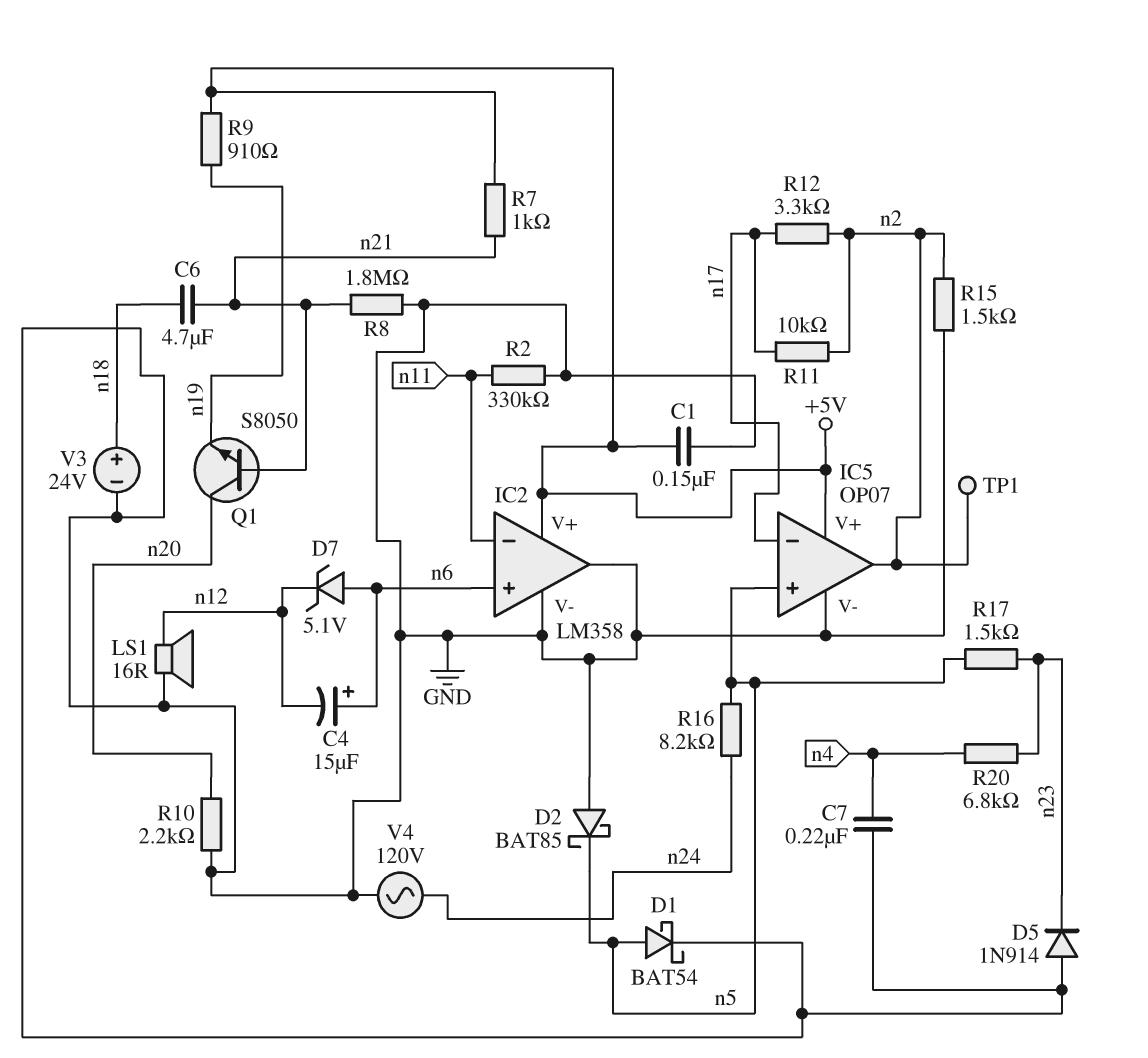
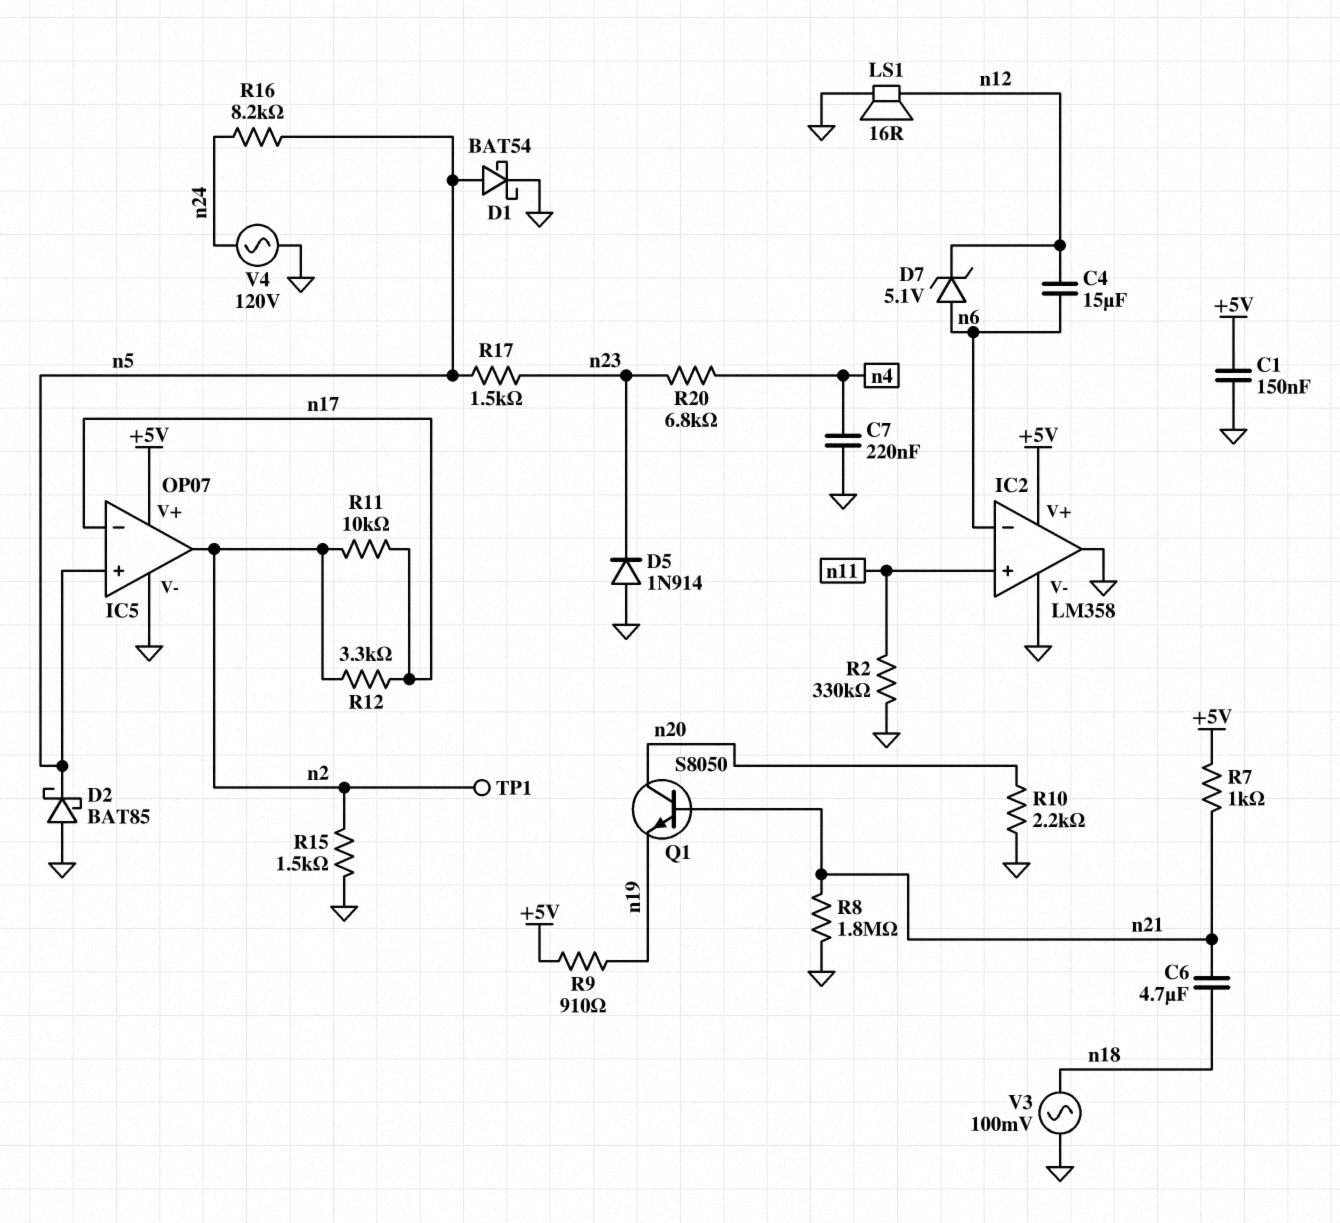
C4: 15uF (plus n6, minus n12) -> 15uF (n6, n12)
IC2 pin in+: n6 -> n11
IC2 pin in-: n11 -> n6
V3: 24V (plus n18, minus GND) -> AC 100mV (GND, n18)

